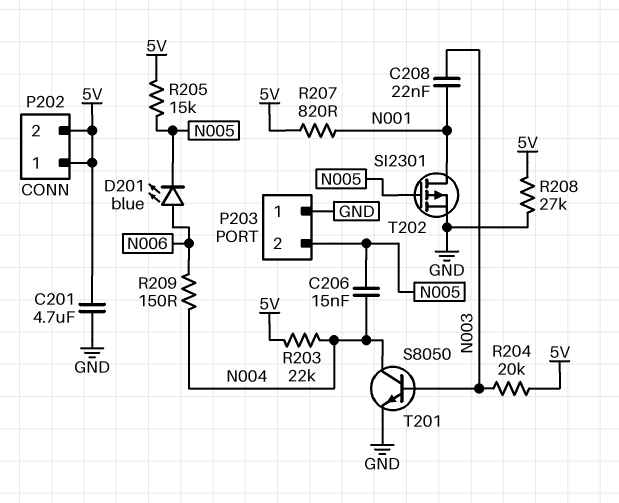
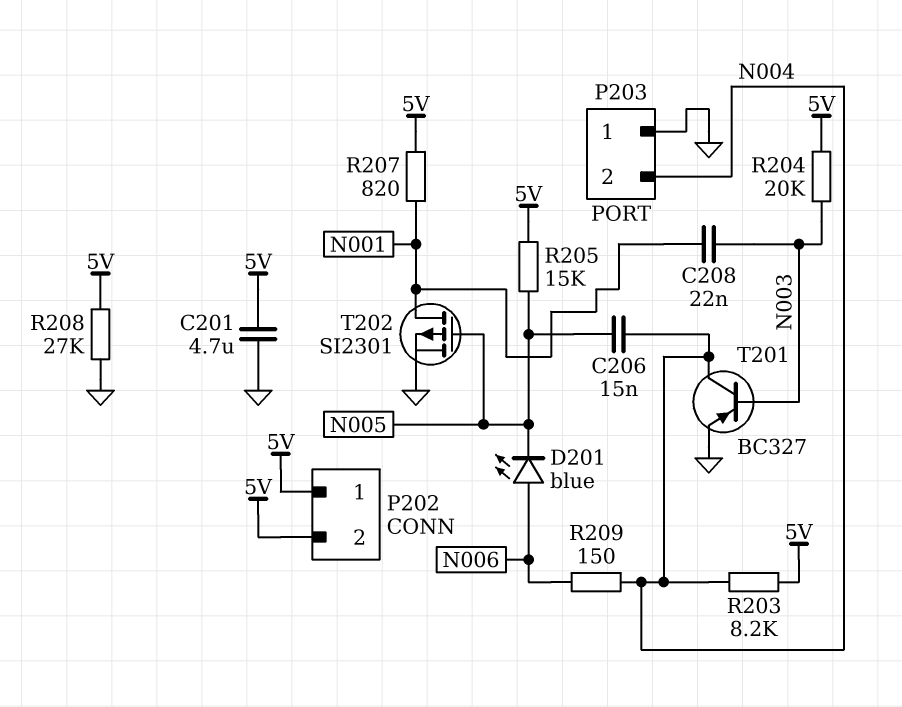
P203 pin 2: N005 -> N004
R203: 22k (5V, N004) -> 8.2k (5V, N004)
T201: NPN S8050 (B N003, C N004, E GND) -> PNP BC327 (B N003, C N004, E GND)

